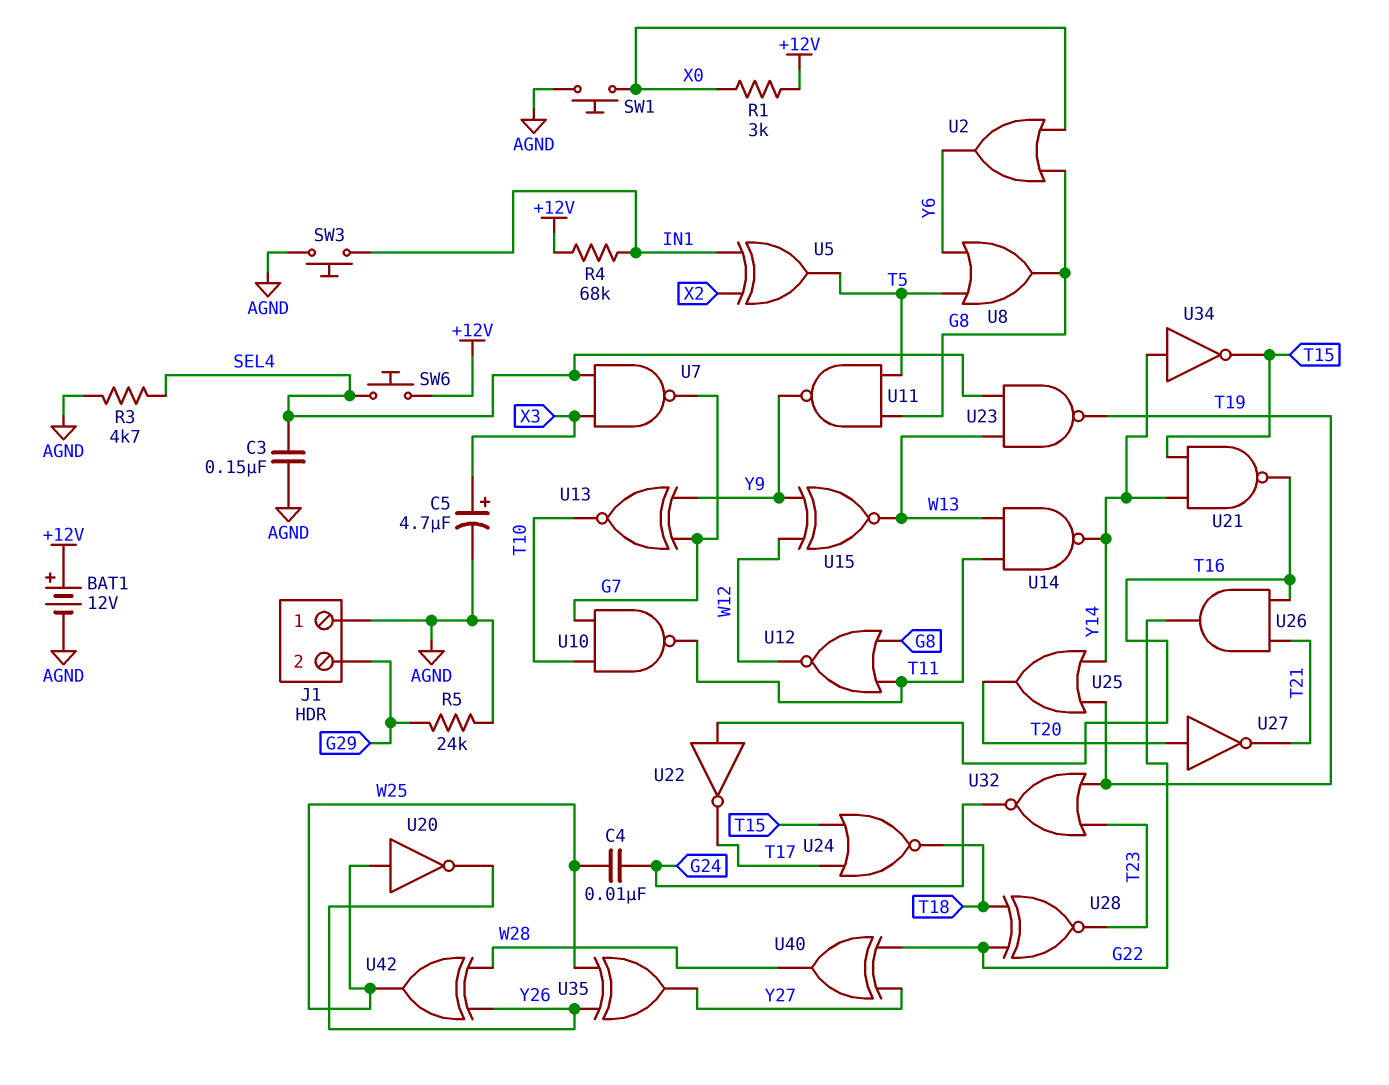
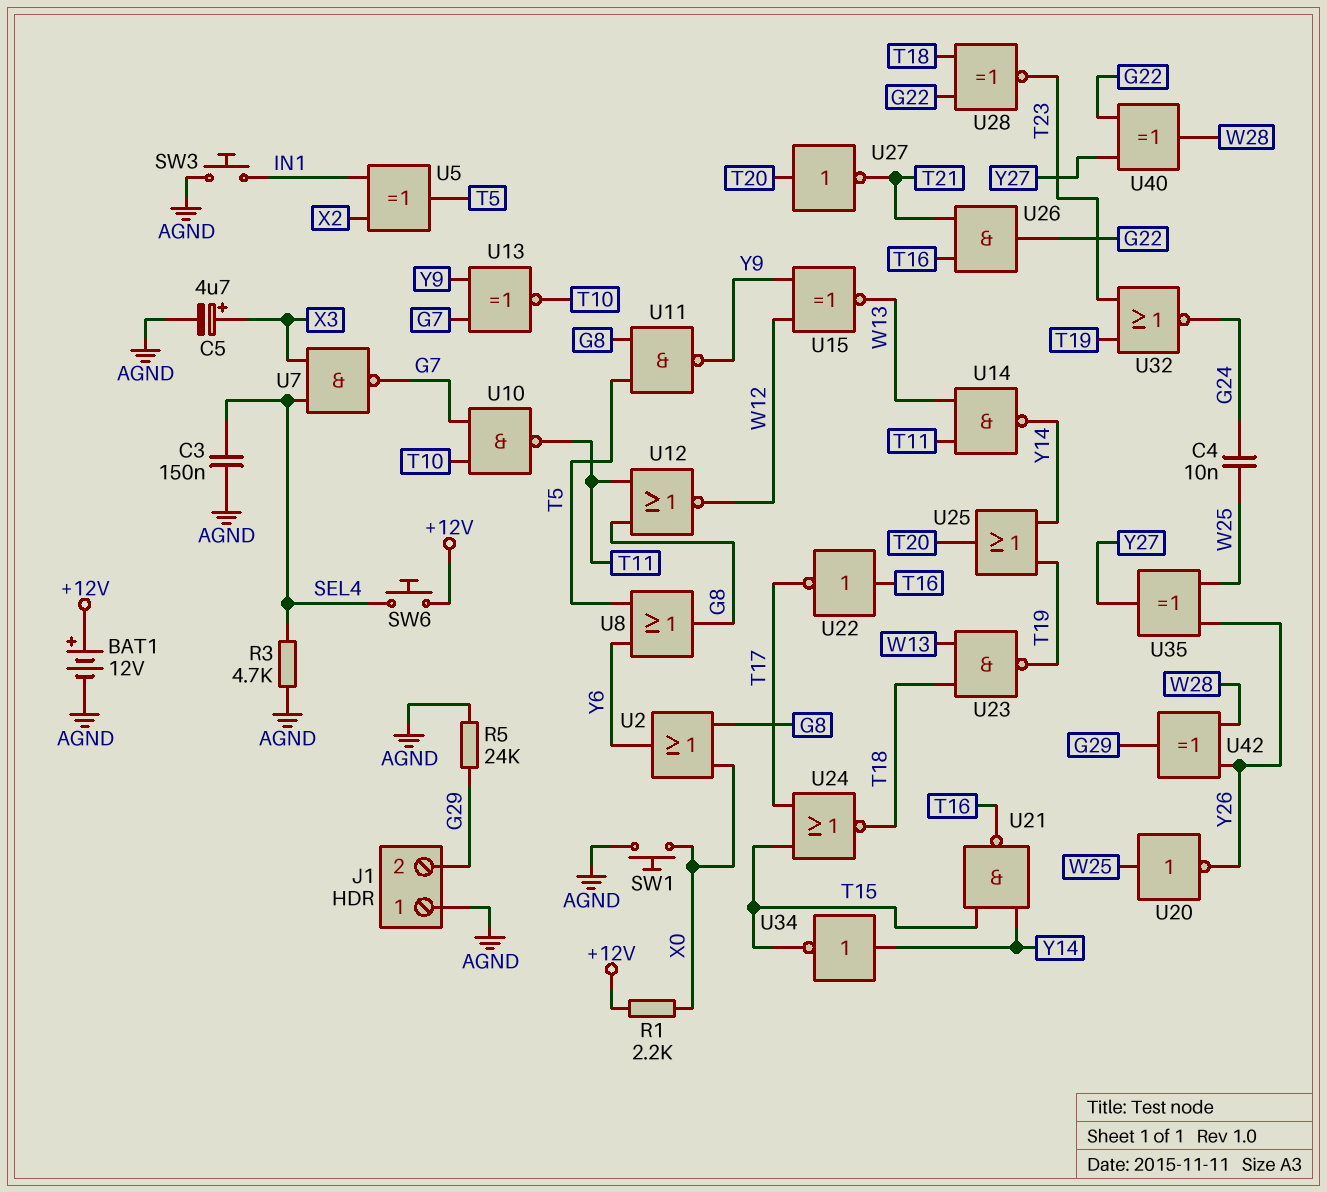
R1: 3k (+12V, X0) -> 2.2k (+12V, X0)
R4: 68k (+12V, IN1) -> none
U23: NAND (in SEL4, in W13, out T19) -> NAND (in T18, in W13, out T19)
U42: XOR (in W28, in Y26, out W25) -> XOR (in W28, in Y26, out G29)

